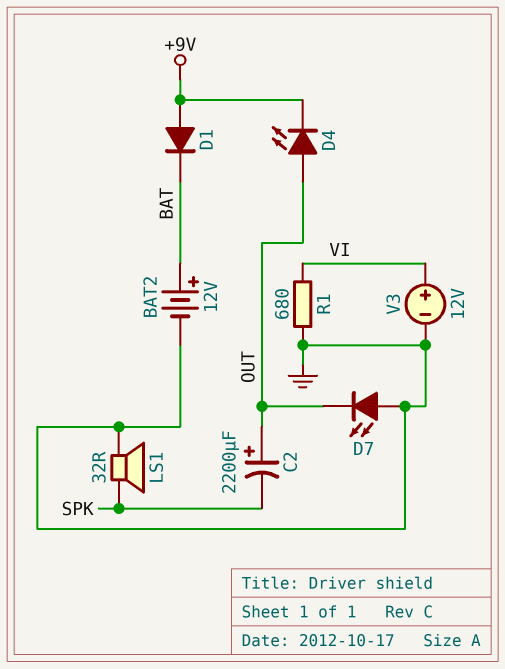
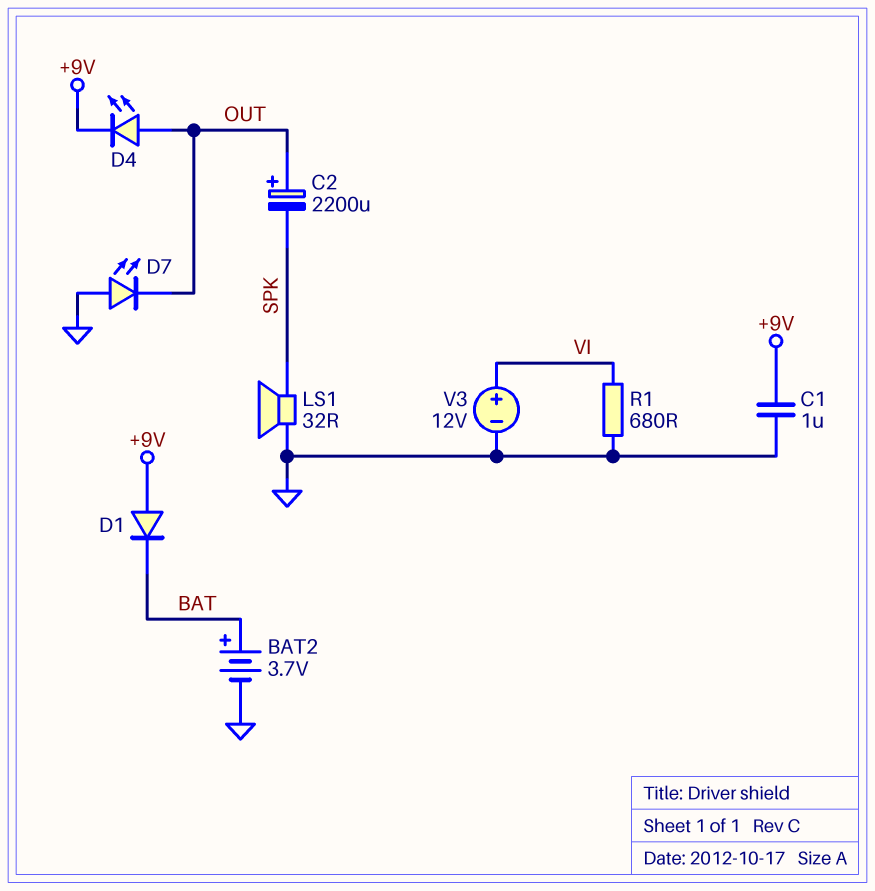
BAT2: 12V (plus BAT, minus GND) -> 3.7V (plus BAT, minus GND)
C1: none -> 1uF (+9V, GND)

